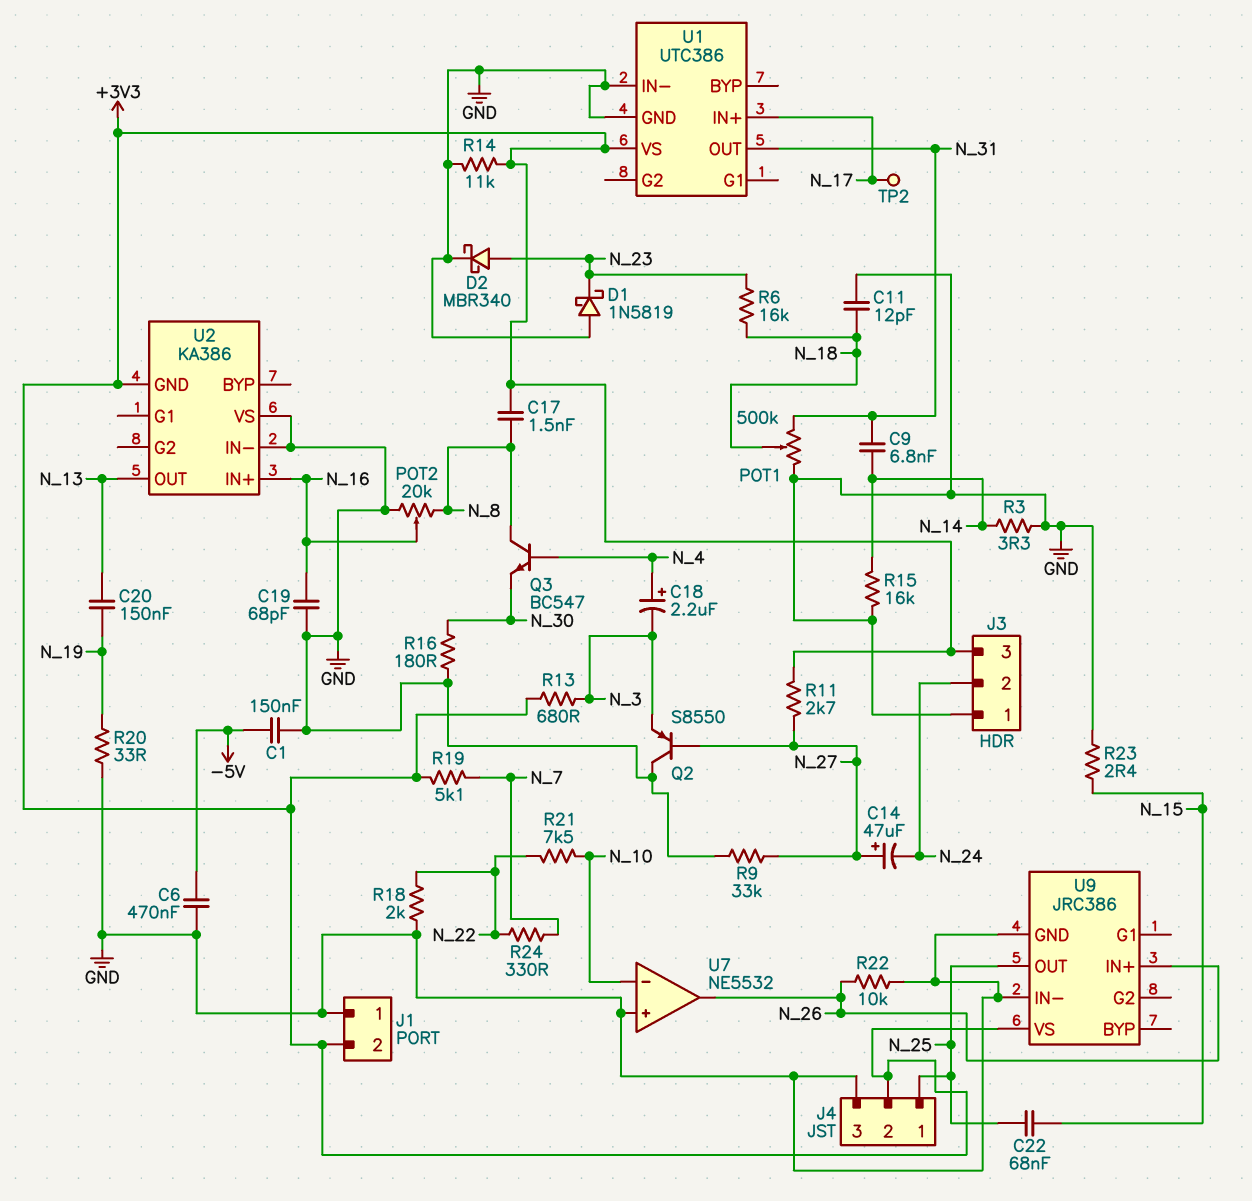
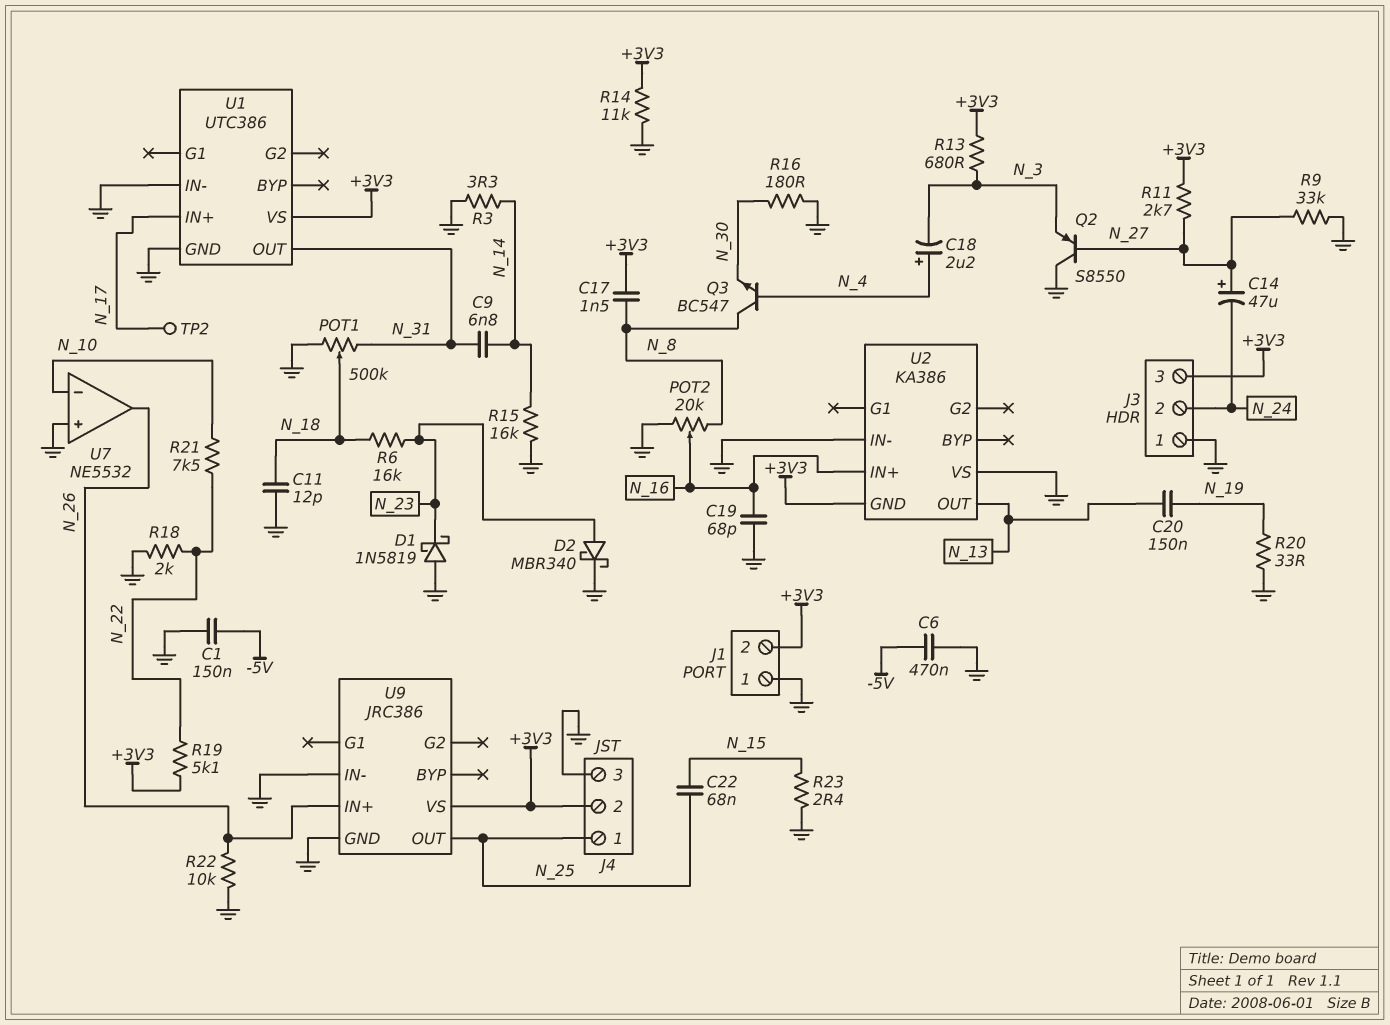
R19: 5.1k (+3V3, N_7) -> 5.1k (+3V3, N_22)
R24: 330 (N_7, N_22) -> none

